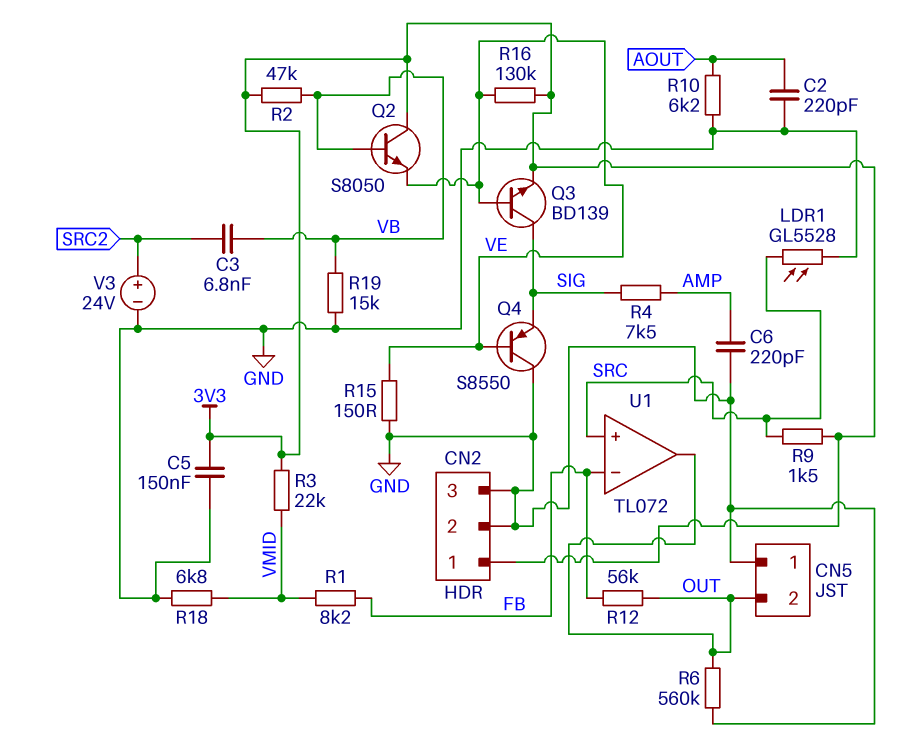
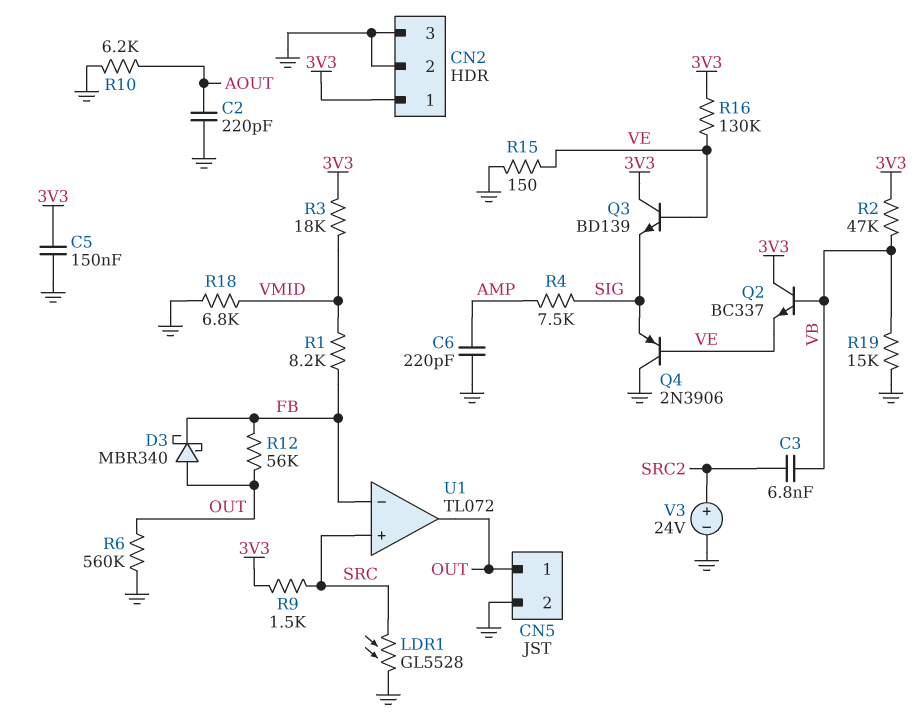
CN5 pin 1: GND -> OUT
CN5 pin 2: OUT -> GND
D3: none -> schottky MBR340 (A OUT, K FB)
Q2: NPN S8050 (B VB, C 3V3, E VE) -> NPN BC337 (B VB, C 3V3, E VE)
Q3: NPN BD139 (B VE, C SIG, E 3V3) -> NPN BD139 (B VE, C 3V3, E SIG)
Q4: PNP S8550 (B VE, C GND, E SIG) -> PNP 2N3906 (B VE, C GND, E SIG)
R3: 22k (3V3, VMID) -> 18k (3V3, VMID)

